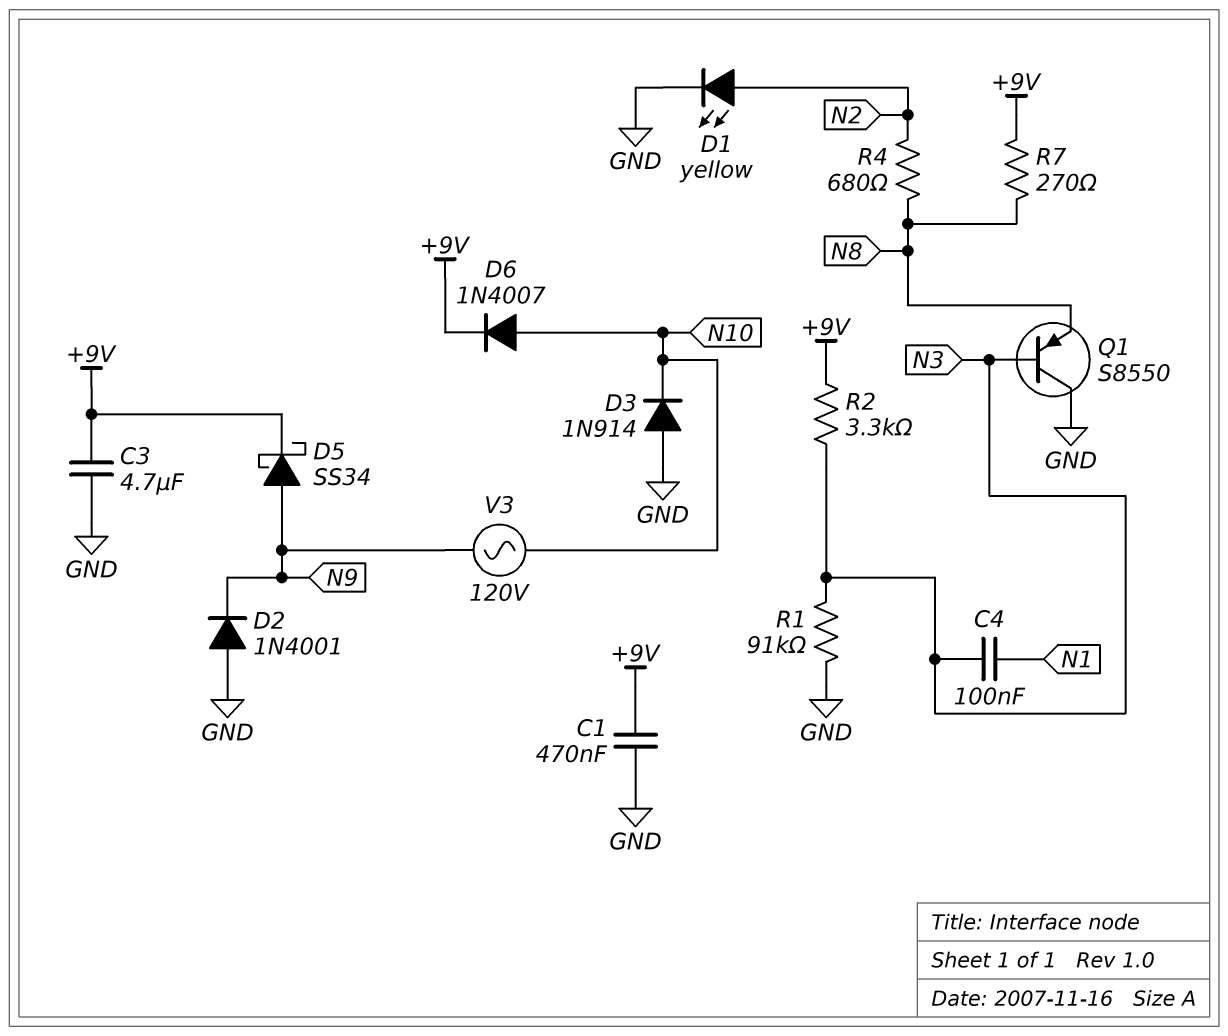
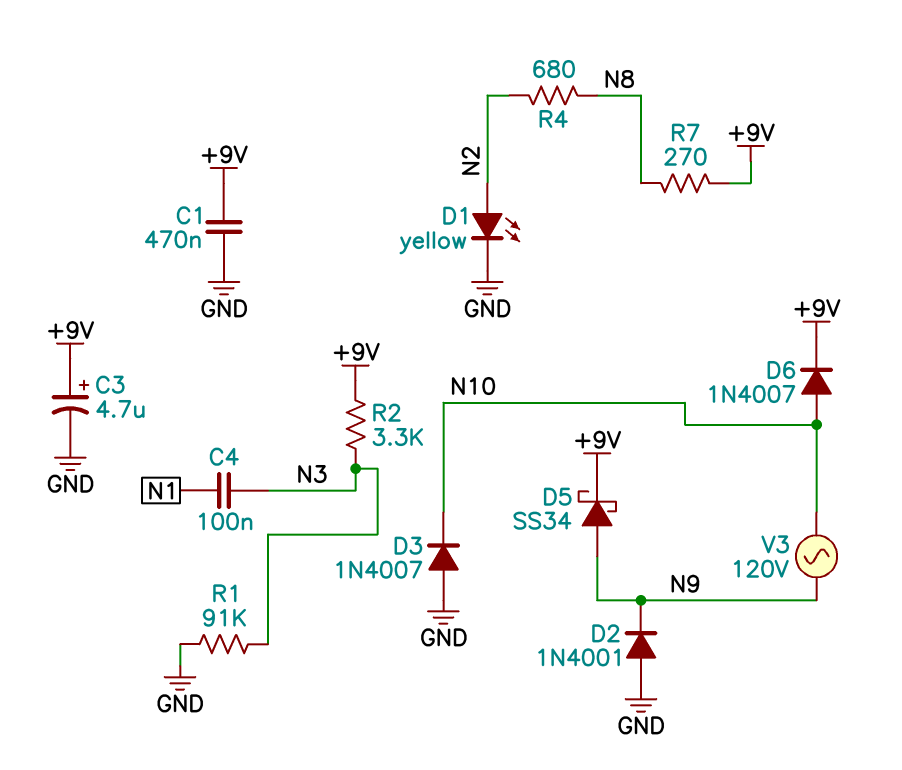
C3: 4.7uF (+9V, GND) -> 4.7uF (plus +9V, minus GND)
D3: diode 1N914 (A GND, K N10) -> diode 1N4007 (A GND, K N10)
Q1: PNP S8550 (B N3, C GND, E N8) -> none

